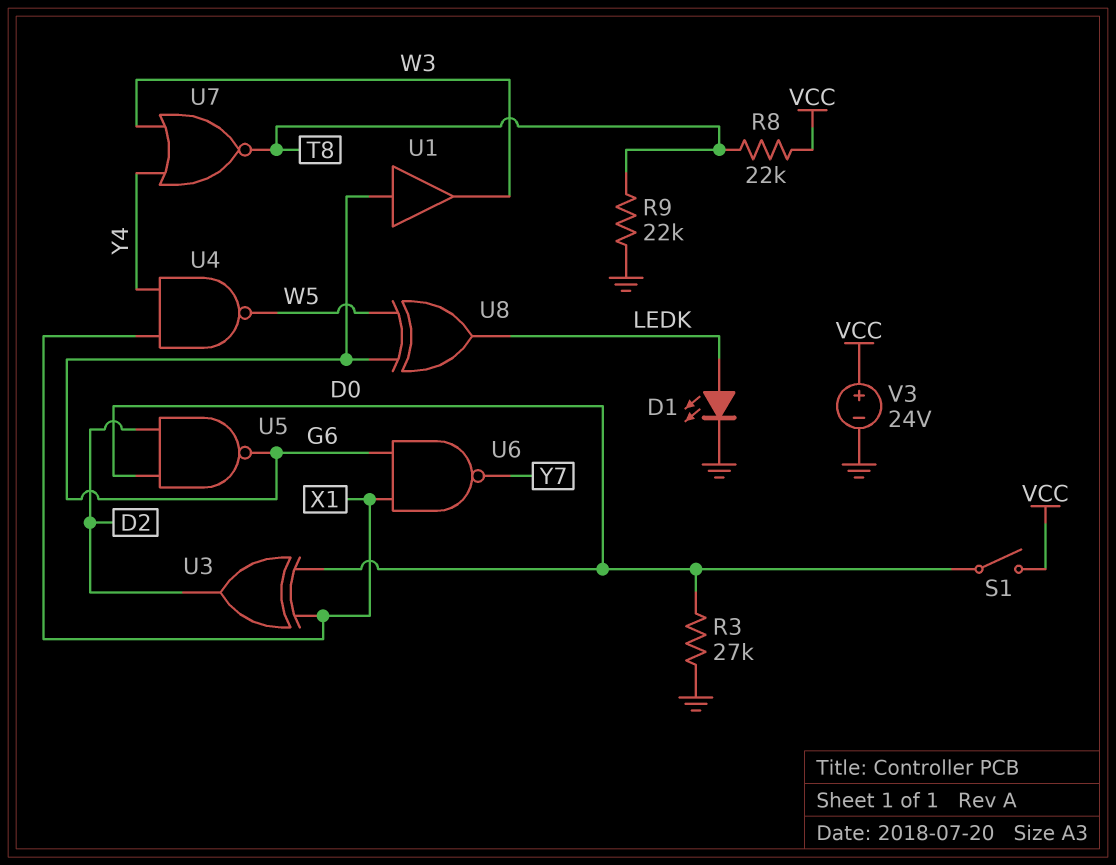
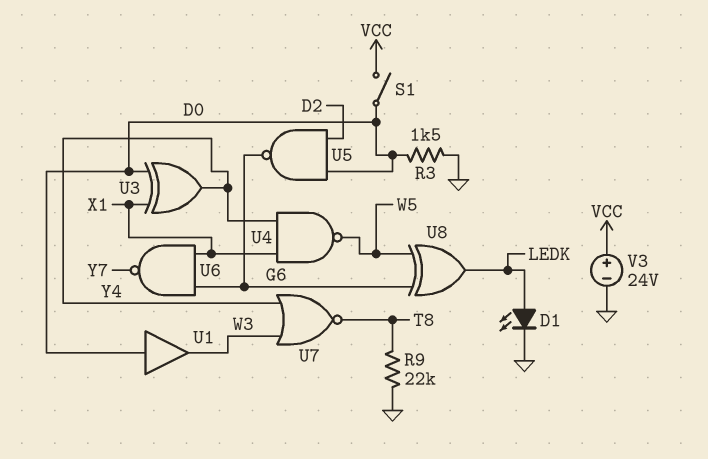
R3: 27k (D0, GND) -> 1.5k (D0, GND)
R8: 22k (T8, VCC) -> none
U1: buffer (in G6, out W3) -> buffer (in D0, out W3)
U3: XOR (in D0, in X1, out D2) -> XOR (in D0, in X1, out Y4)

